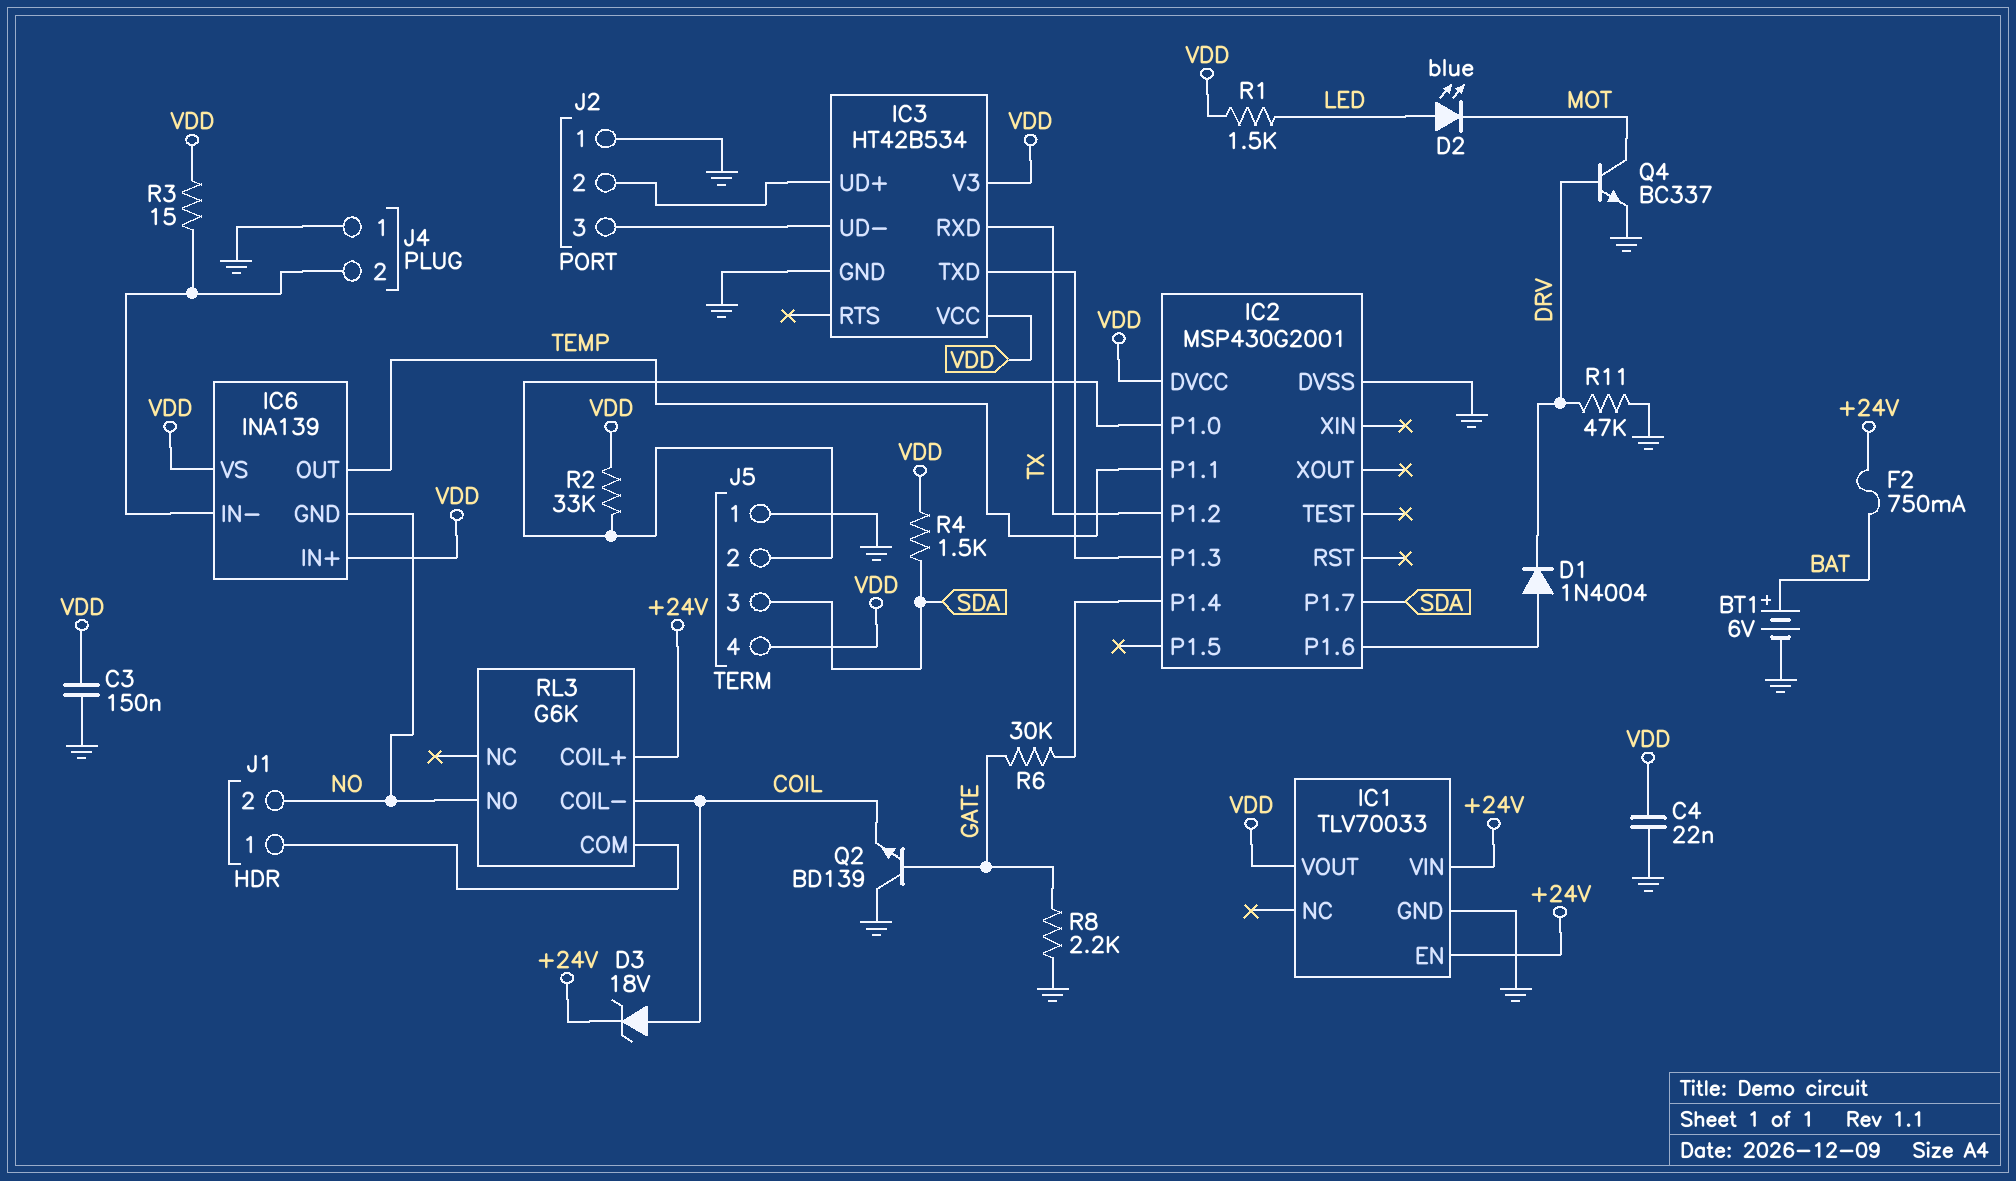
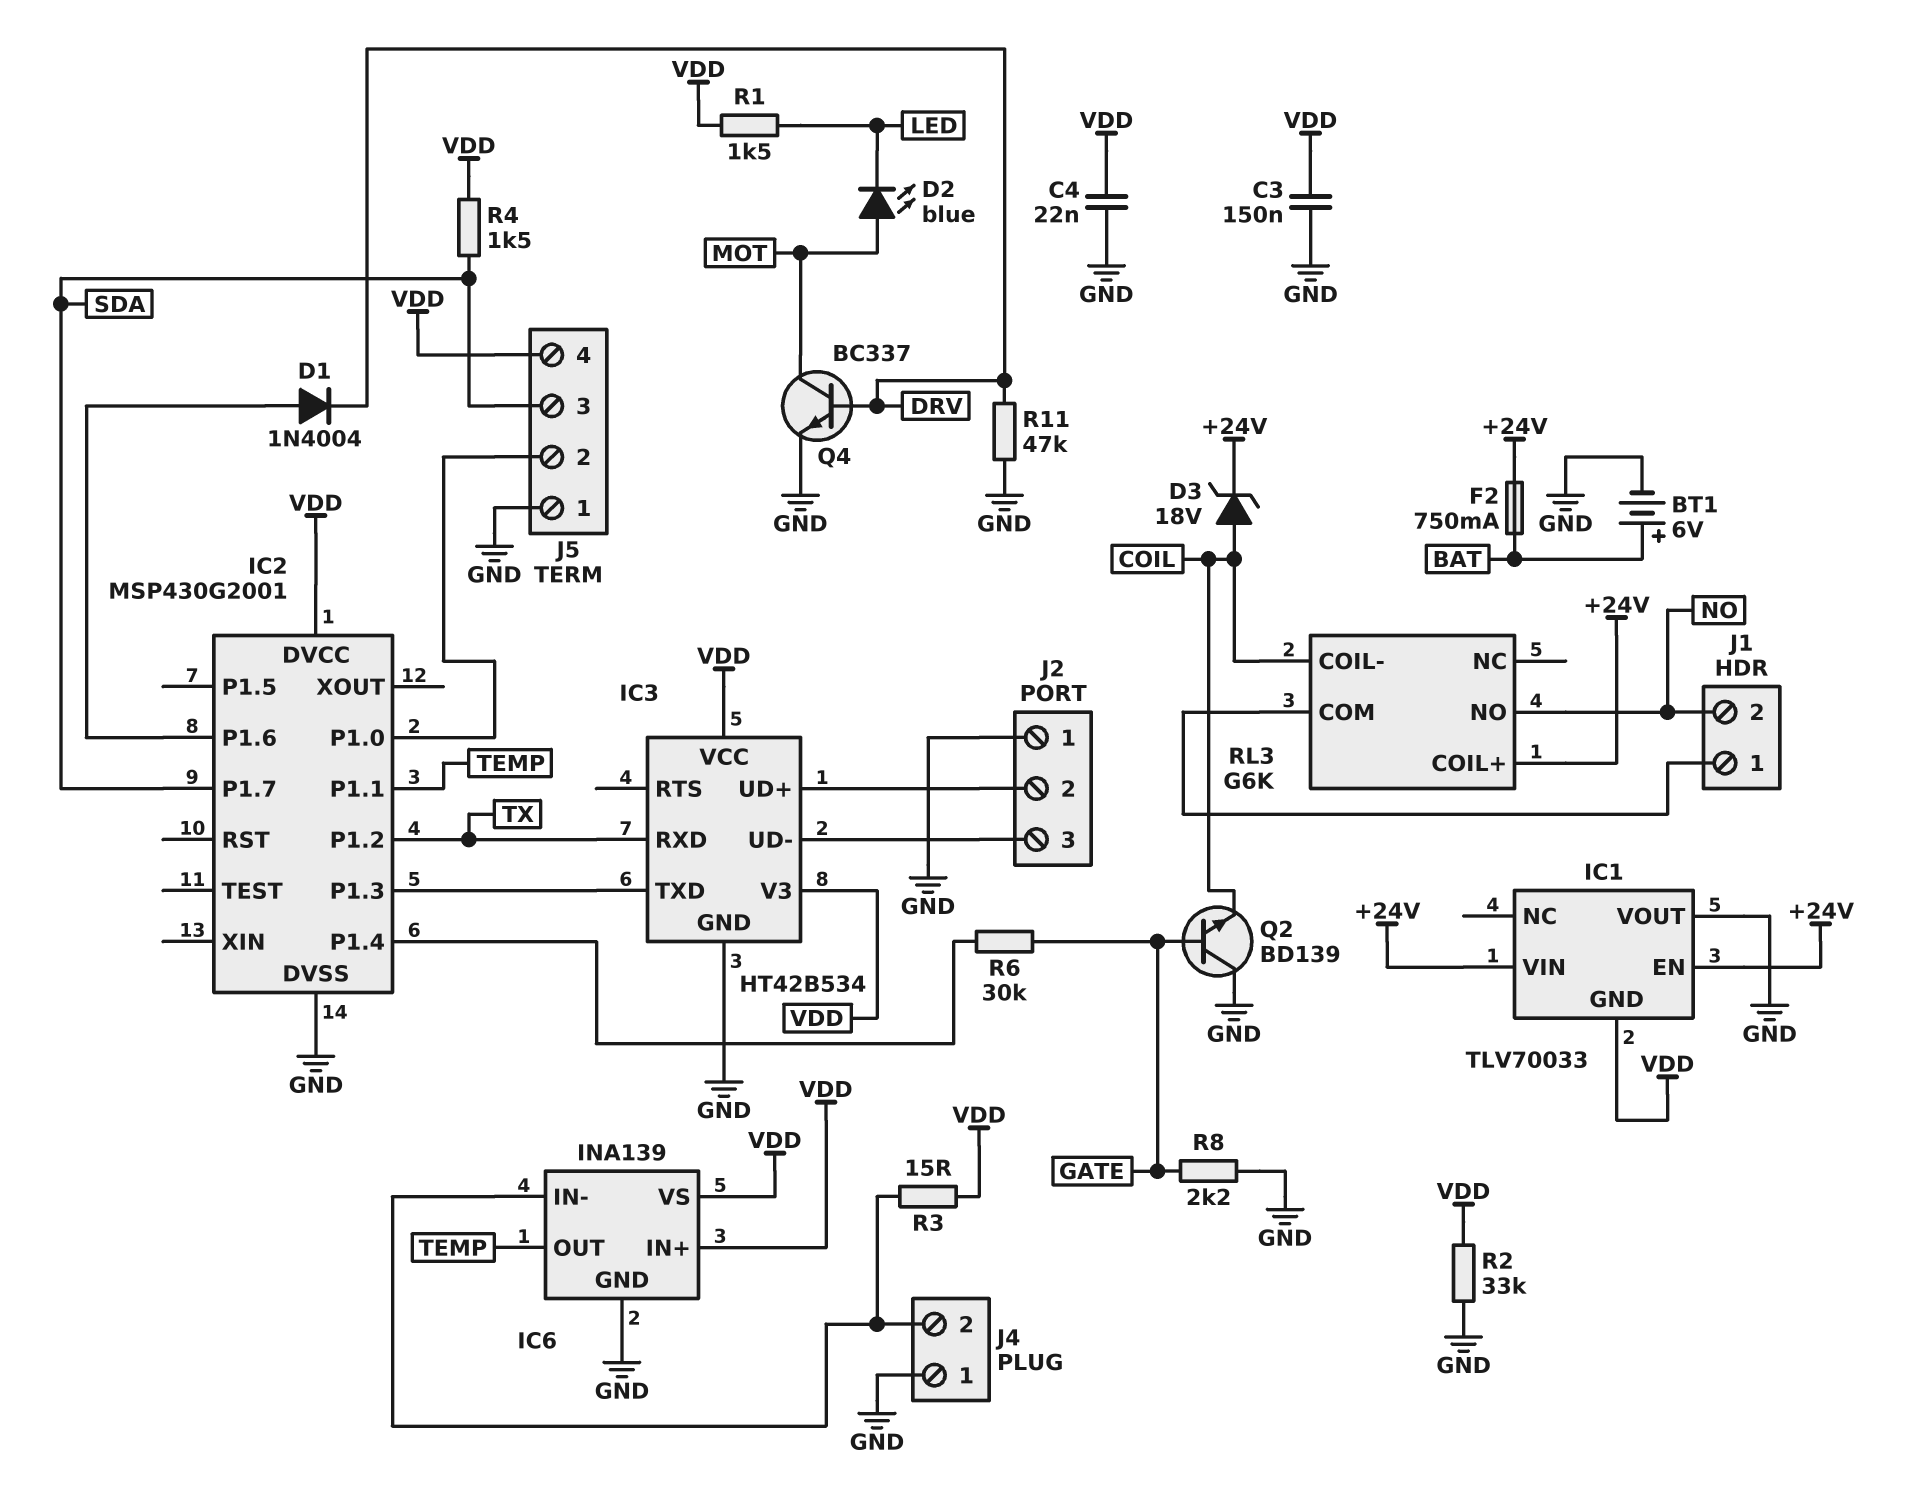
D2: LED blue (A LED, K MOT) -> LED blue (A MOT, K LED)
IC1 pin GND: GND -> VDD
IC1 pin VOUT: VDD -> GND
IC6 pin GND: NO -> GND
R2: 33k (IC2/P1.0, VDD) -> 33k (GND, VDD)

